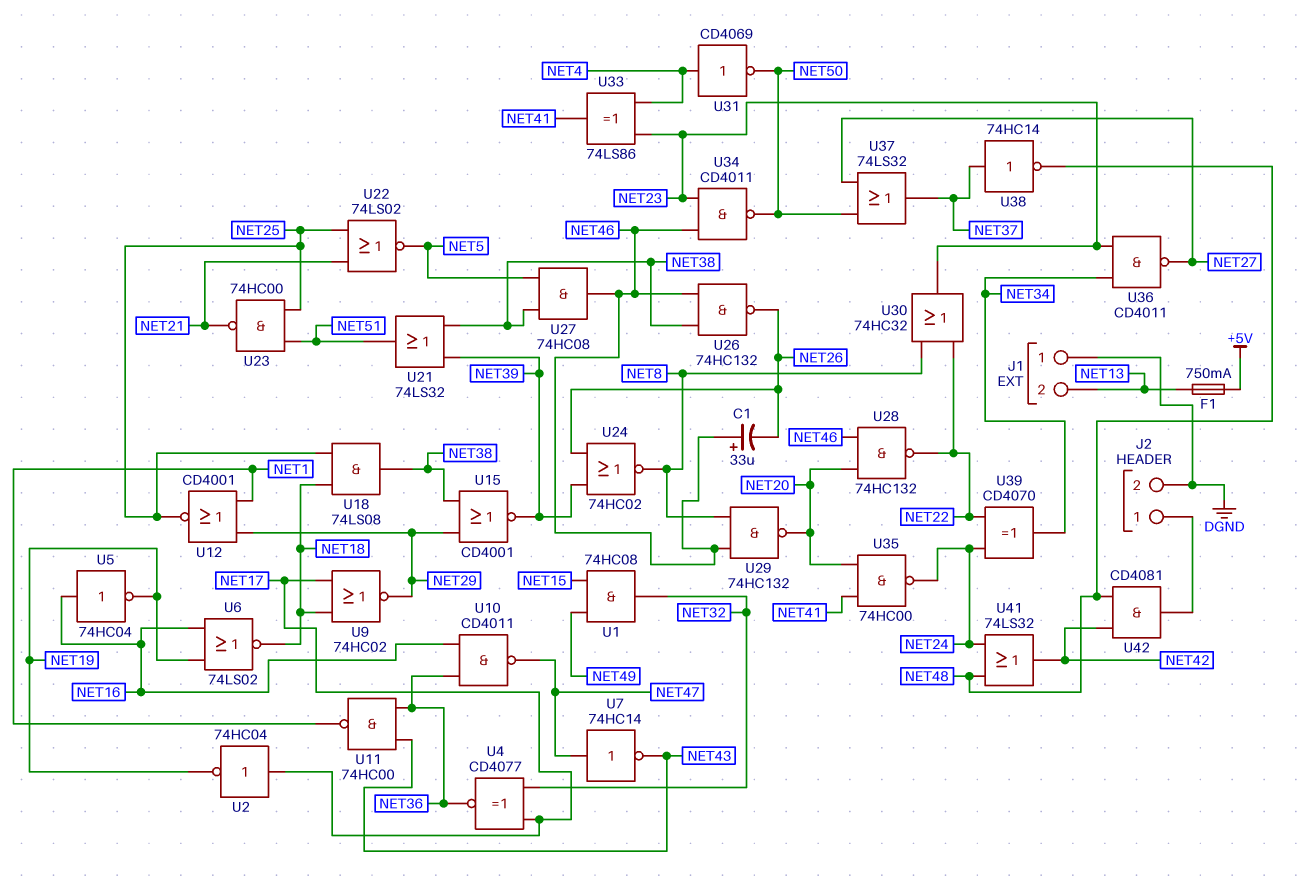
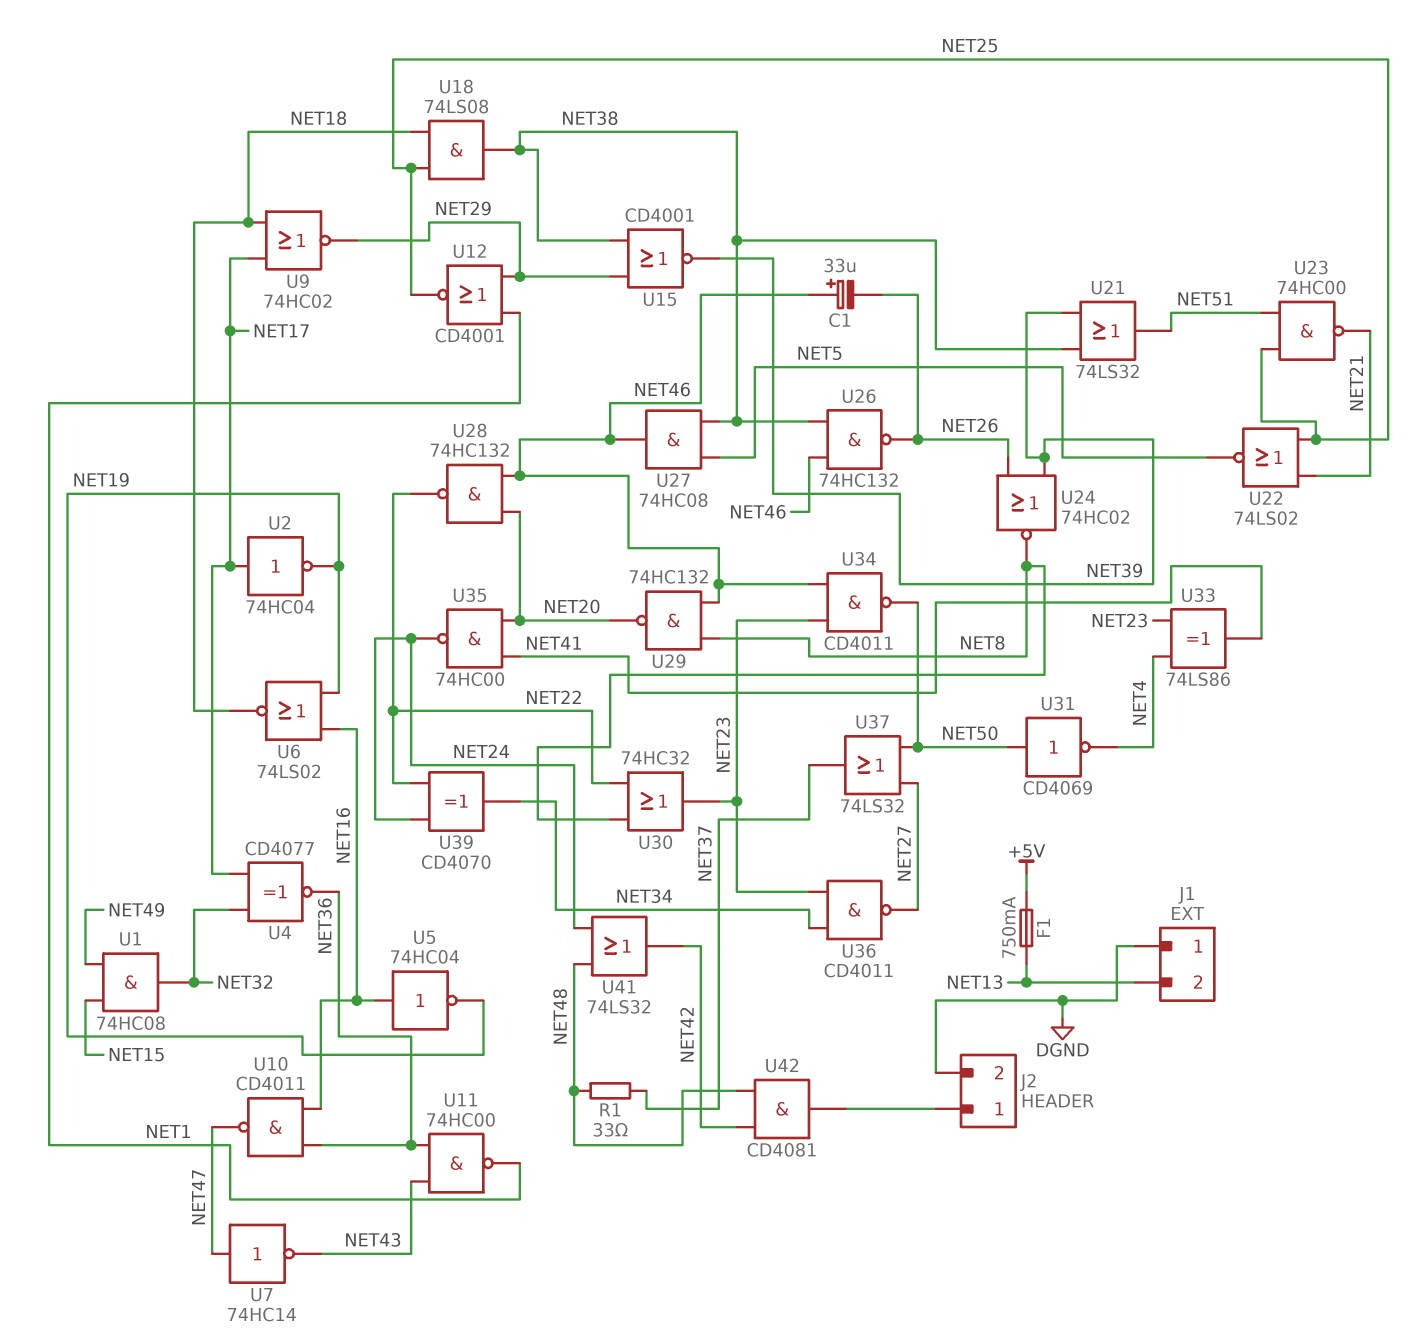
R1: none -> 33 (NET37, NET48)
U31: NOT CD4069 (in NET4, out NET50) -> NOT CD4069 (in NET50, out NET4)
U38: NOT 74HC14 (in NET37, out NET48) -> none

